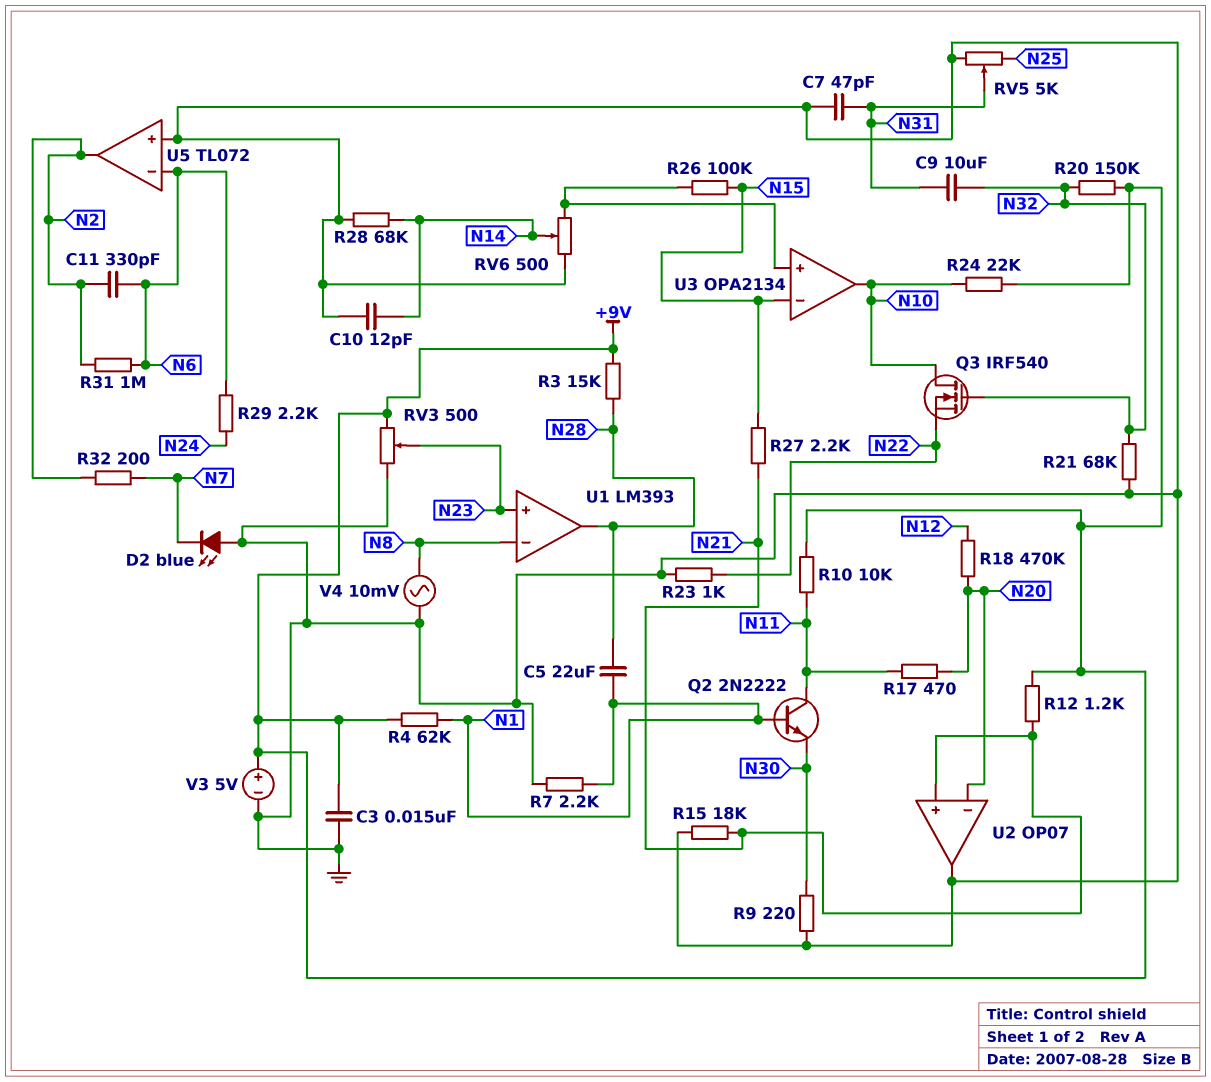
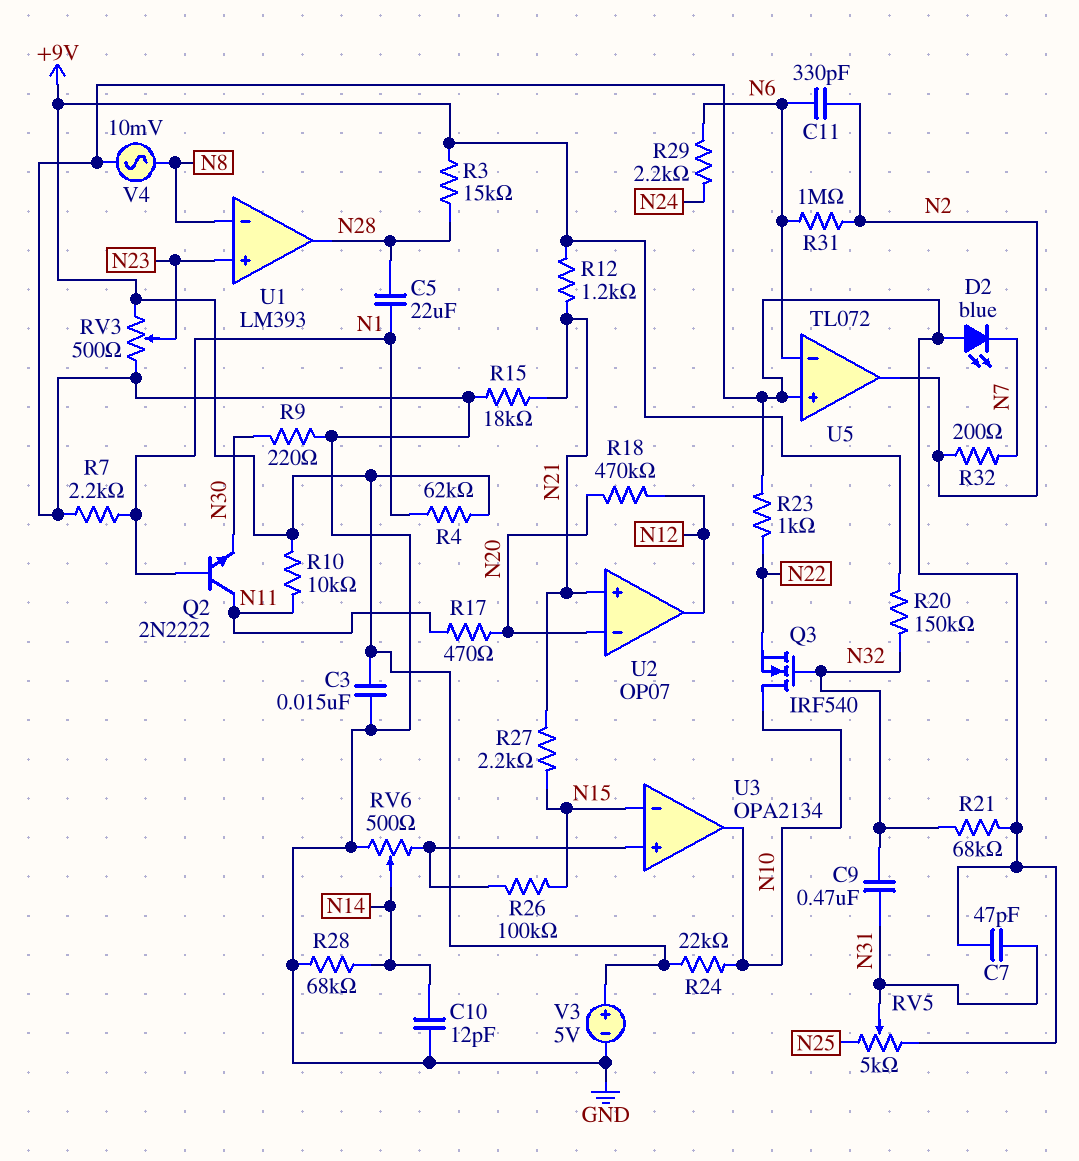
C9: 10uF (N31, N32) -> 470nF (N31, N32)
U2 pin out: GND -> N12

